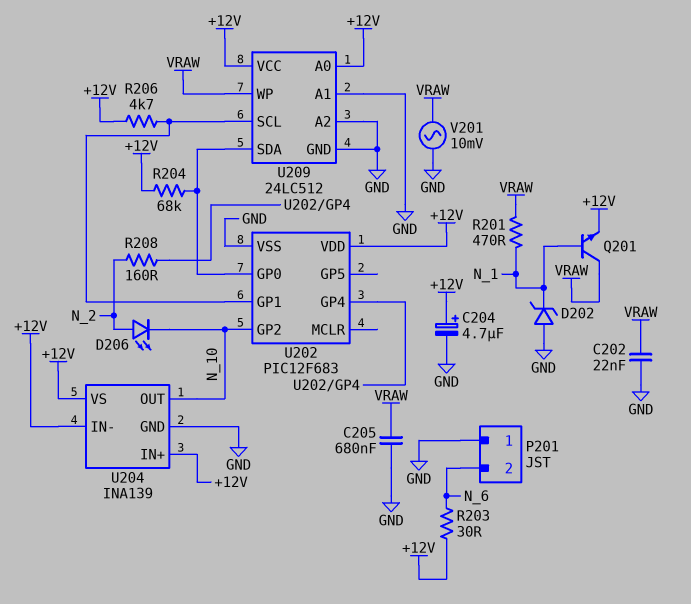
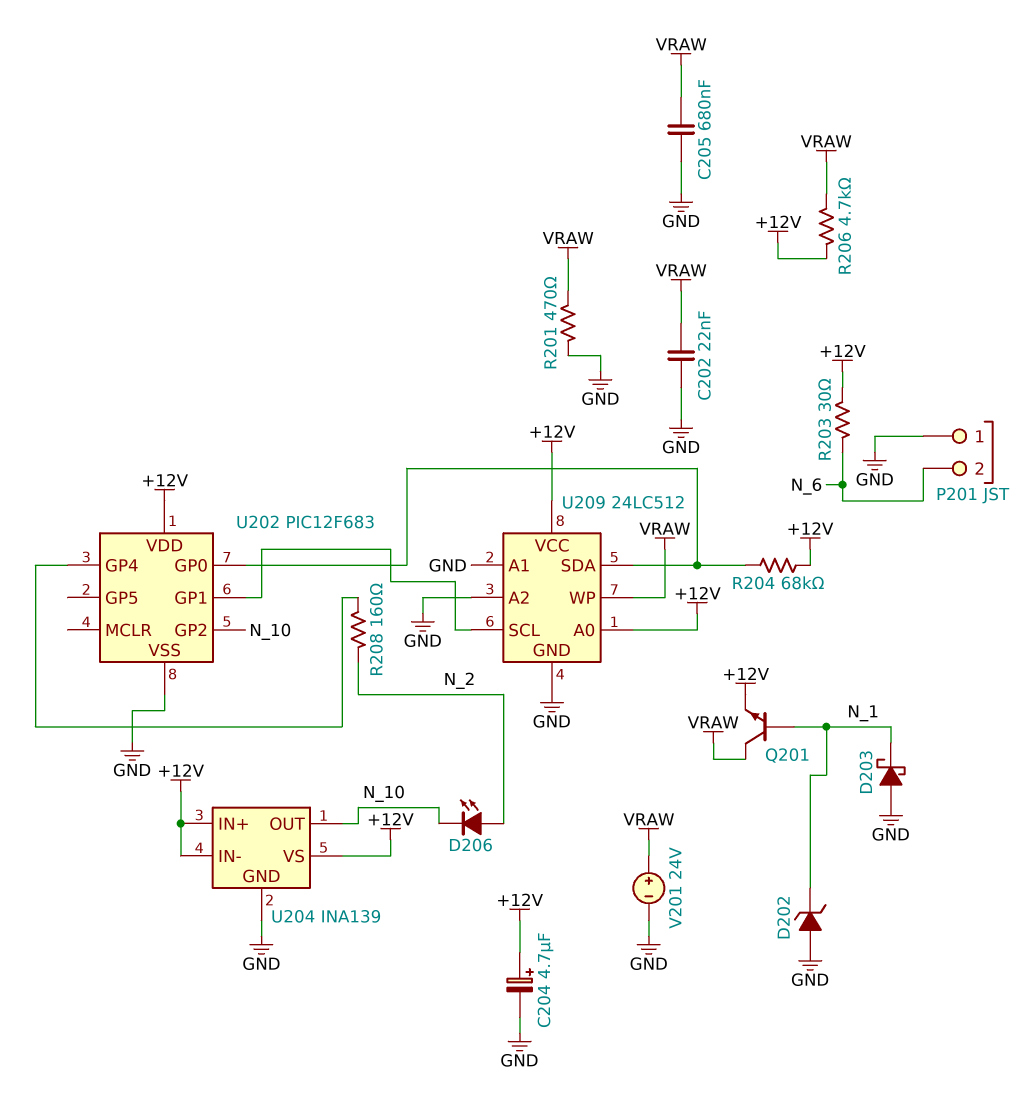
D203: none -> schottky (A GND, K N_1)
R201: 470 (N_1, VRAW) -> 470 (GND, VRAW)
R206: 4.7k (+12V, U202/GP1) -> 4.7k (+12V, VRAW)
V201: AC 10mV (GND, VRAW) -> 24V (plus VRAW, minus GND)

